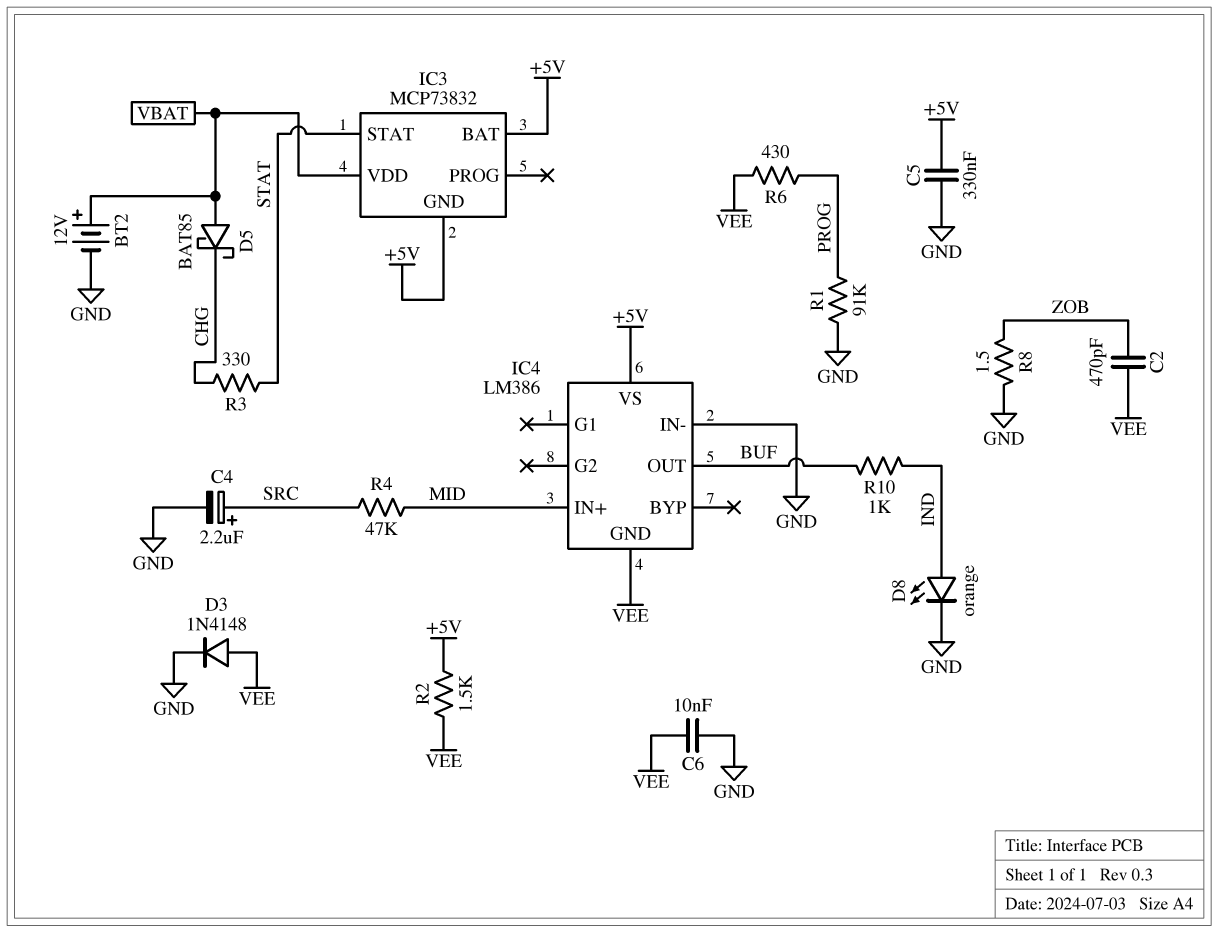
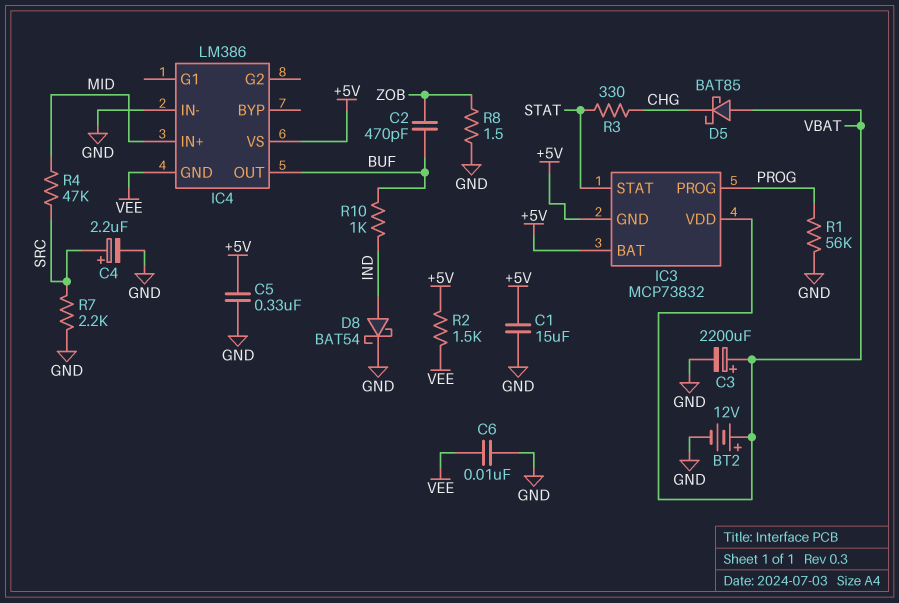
C1: none -> 15uF (+5V, GND)
C2: 470pF (VEE, ZOB) -> 470pF (BUF, ZOB)
C3: none -> 2200uF (plus VBAT, minus GND)
D3: diode 1N4148 (A VEE, K GND) -> none
D8: LED orange (A IND, K GND) -> schottky BAT54 (A IND, K GND)
IC3 pin PROG: none -> PROG
R1: 91k (GND, PROG) -> 56k (GND, PROG)
R6: 430 (PROG, VEE) -> none
R7: none -> 2.2k (GND, SRC)

